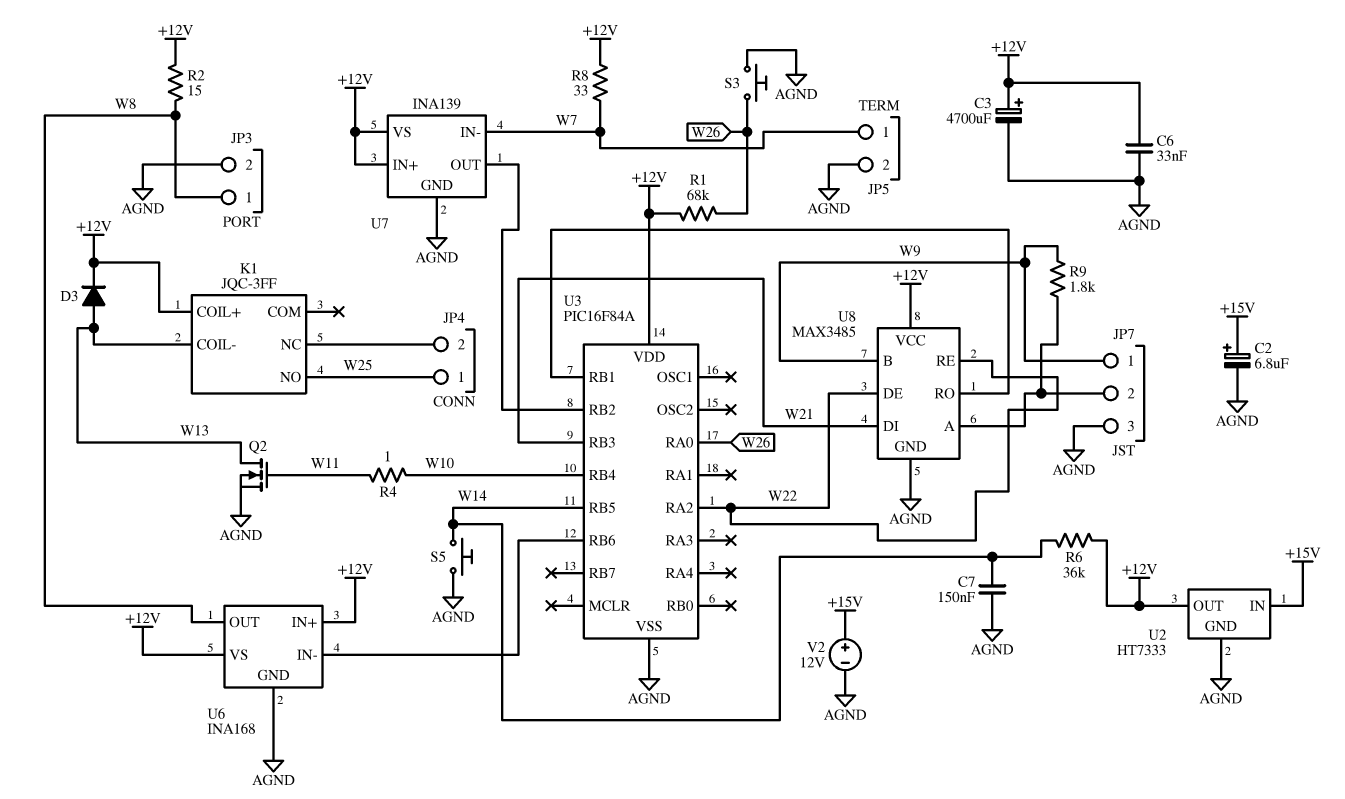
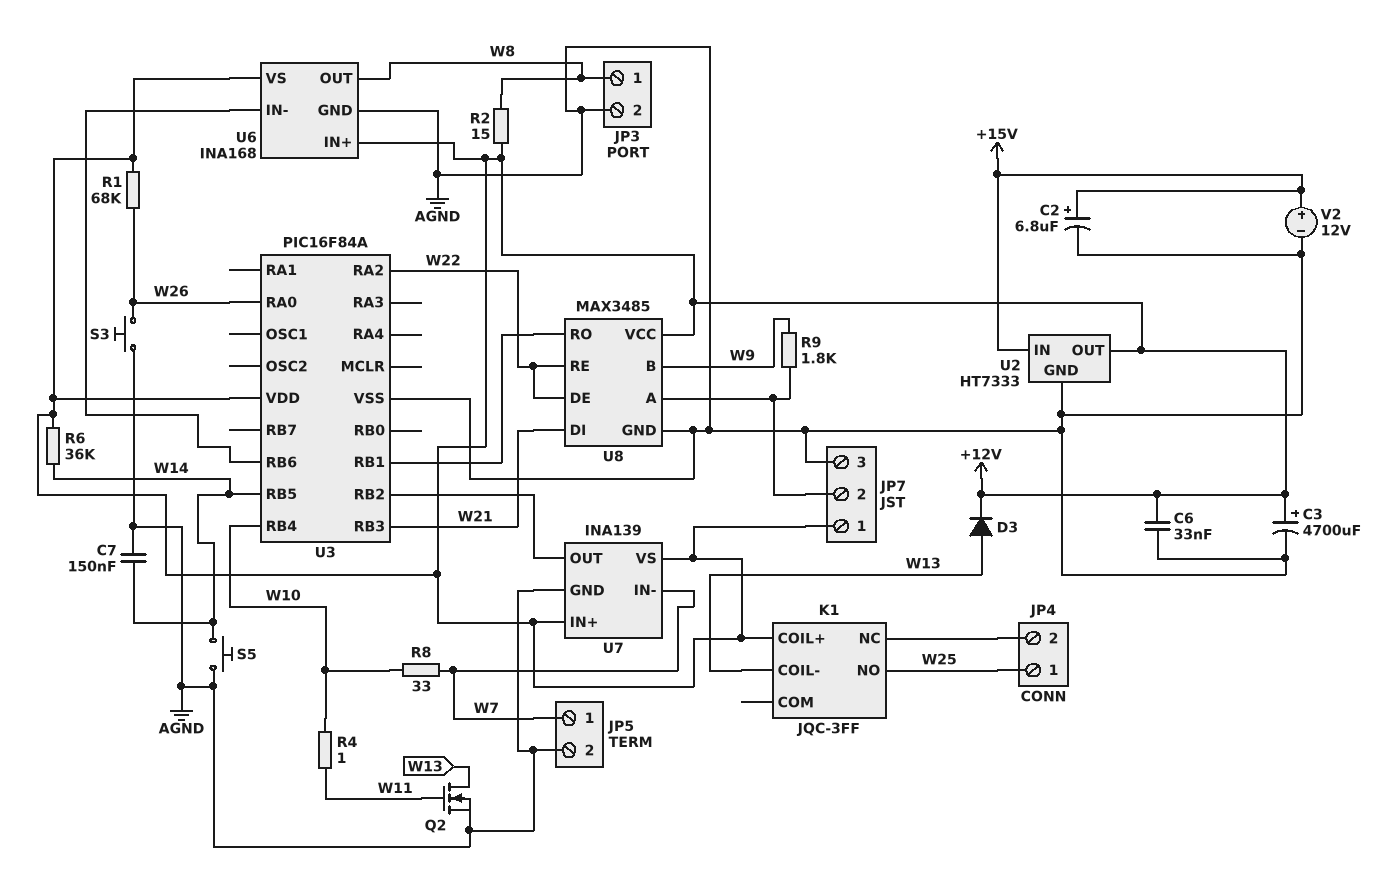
JP7 pin 1: W9 -> +12V
R8: 33 (+12V, W7) -> 33 (W7, W10)

